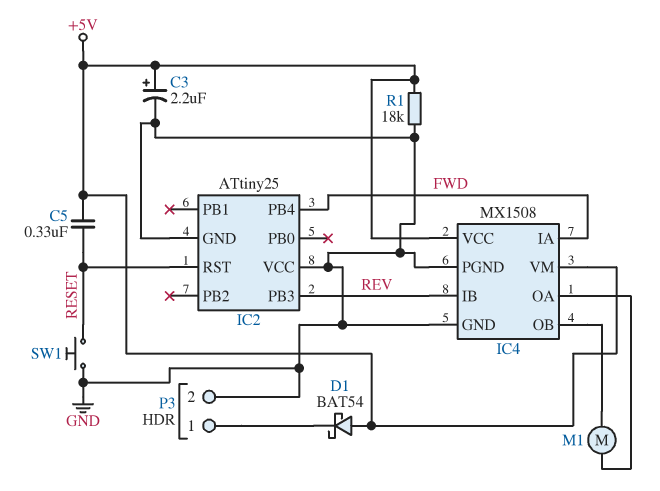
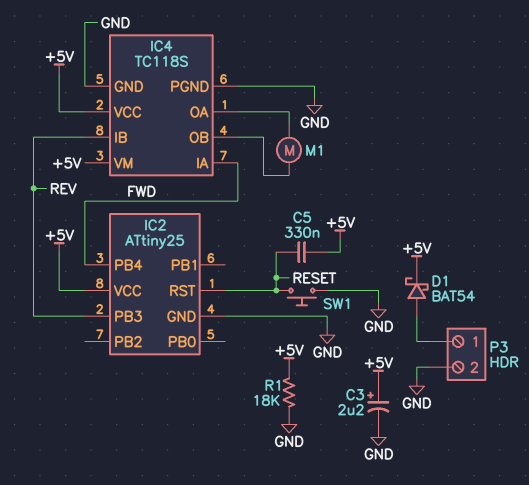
D1: schottky BAT54 (A +5V, K P3/1) -> schottky BAT54 (A P3/1, K +5V)
IC2 pin VCC: GND -> +5V
IC4: MX1508 -> TC118S

